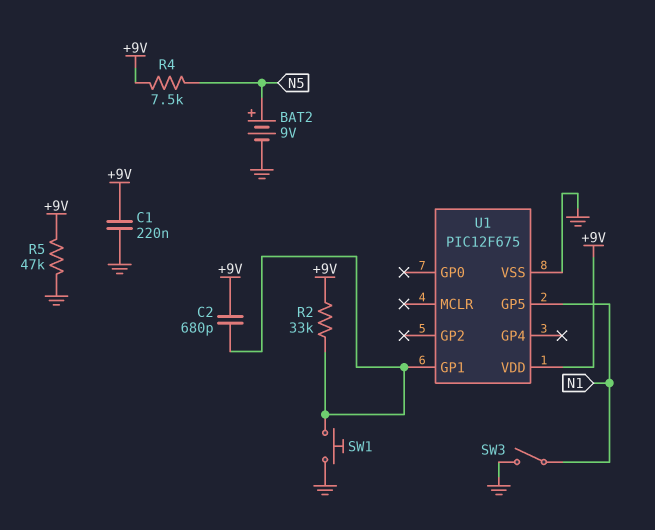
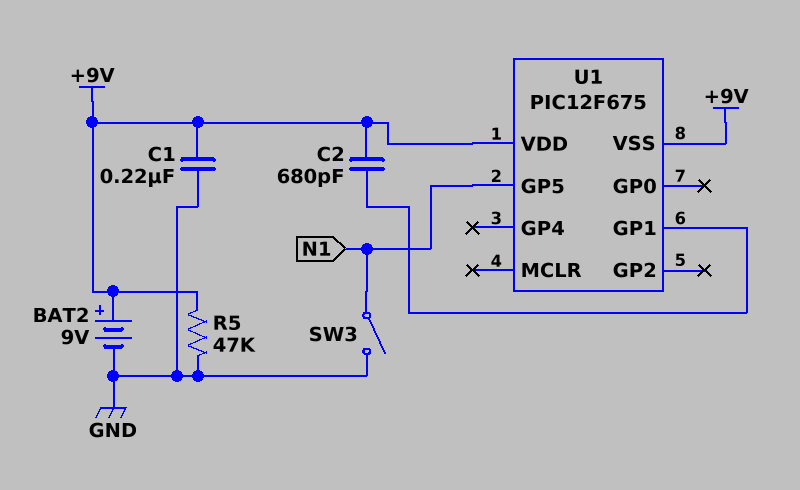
BAT2: 9V (plus N5, minus GND) -> 9V (plus +9V, minus GND)
R2: 33k (+9V, U1/GP1) -> none
R4: 7.5k (+9V, N5) -> none
SW1: button (GND, U1/GP1) -> none
U1 pin VSS: GND -> +9V

